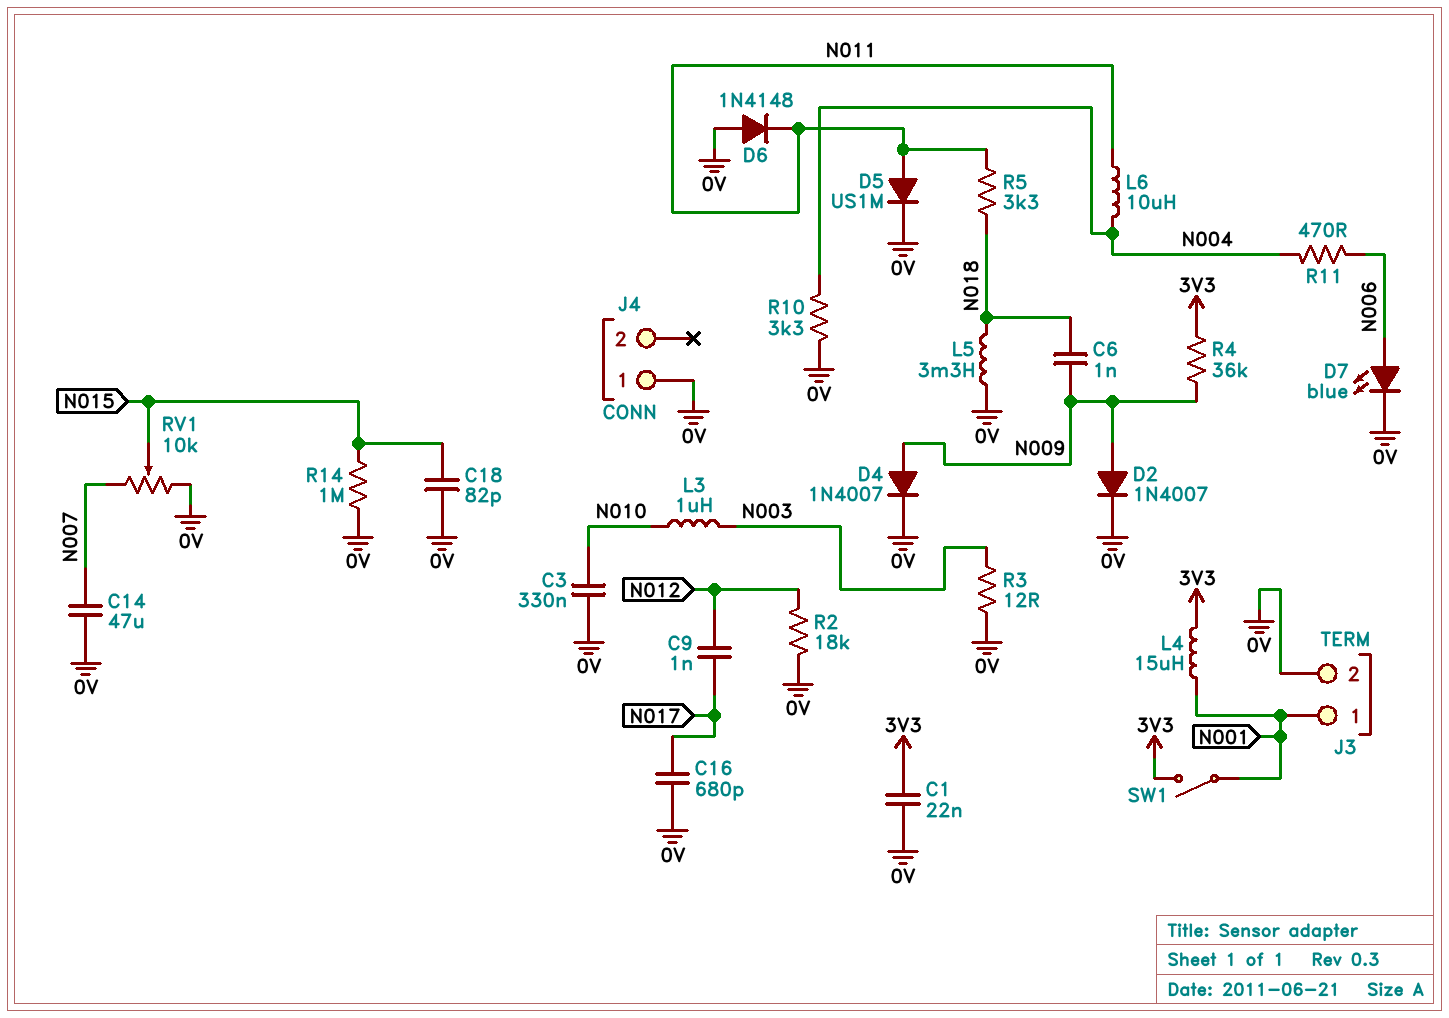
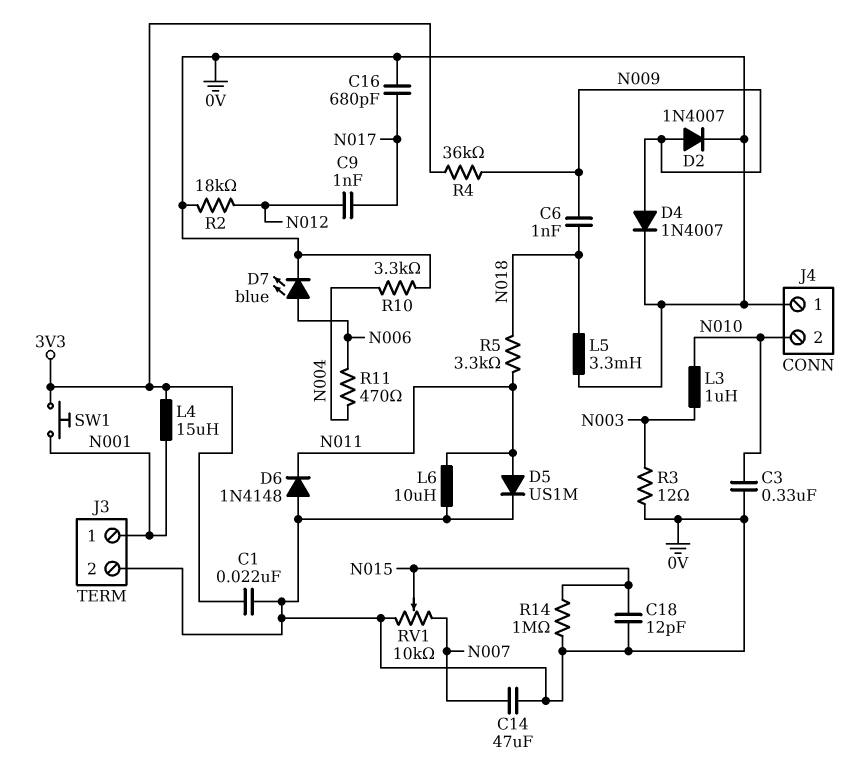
C18: 82pF (0V, N015) -> 12pF (0V, N015)
J4 pin 2: none -> N010
L6: 10uH (N004, N011) -> 10uH (0V, N011)
SW1: switch (3V3, N001) -> button (3V3, N001)

